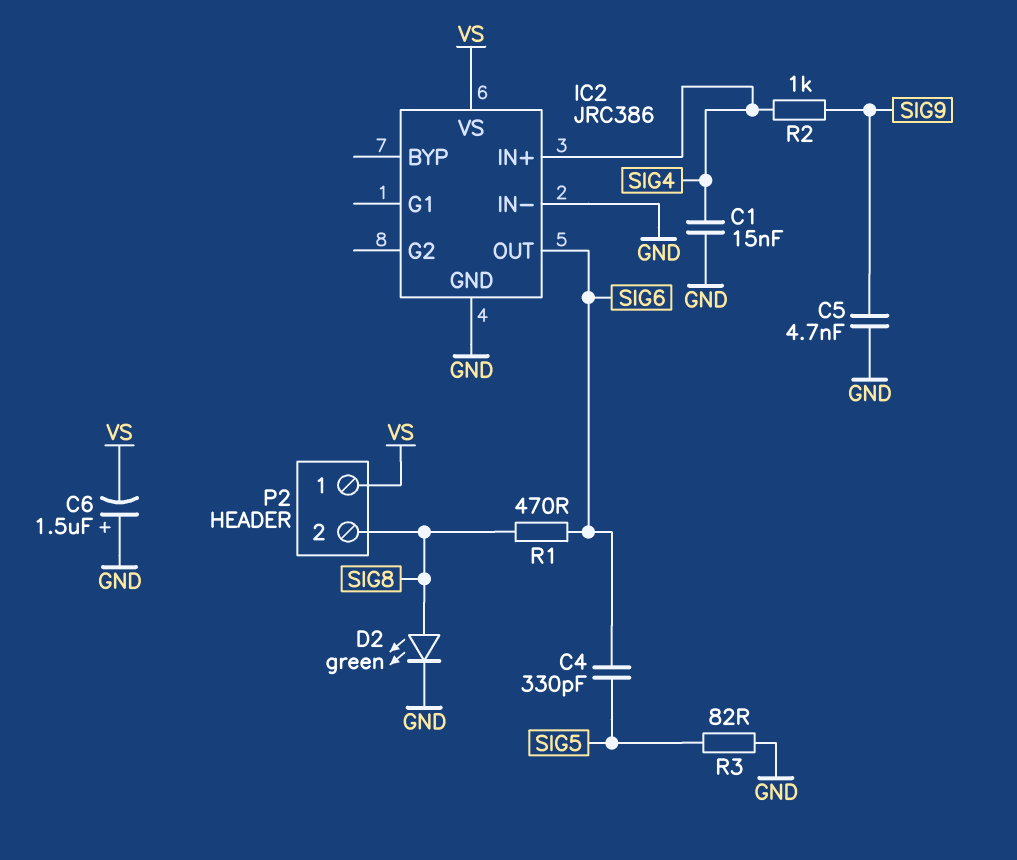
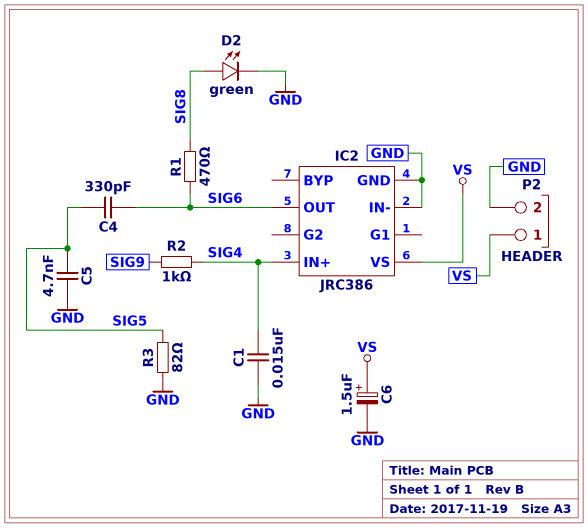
C5: 4.7nF (GND, SIG9) -> 4.7nF (GND, SIG5)
C6: 1.5uF (plus GND, minus VS) -> 1.5uF (plus VS, minus GND)
P2 pin 2: SIG8 -> GND

